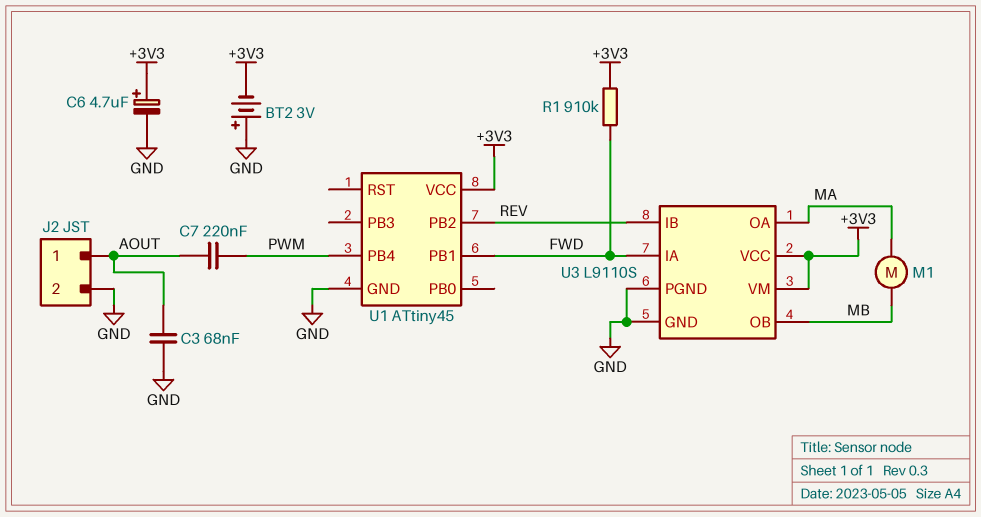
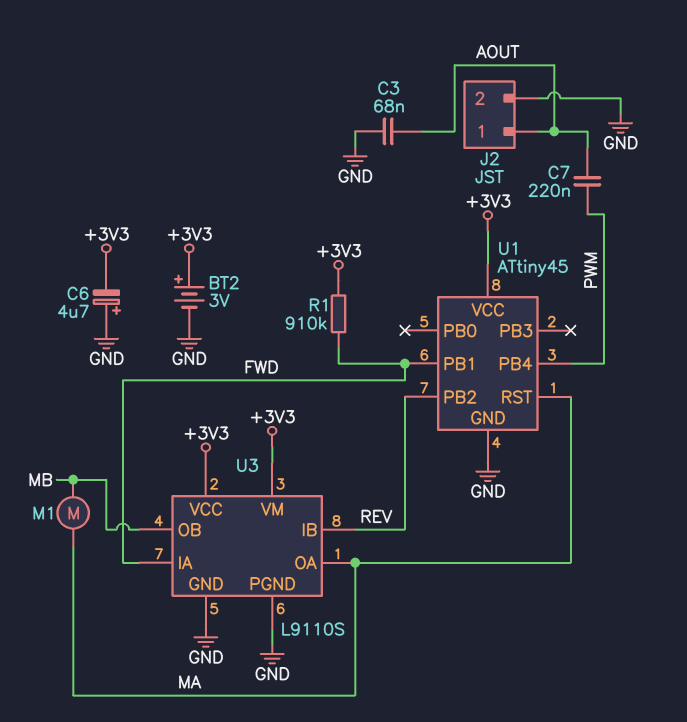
BT2: 3V (plus GND, minus +3V3) -> 3V (plus +3V3, minus GND)
C6: 4.7uF (plus +3V3, minus GND) -> 4.7uF (plus GND, minus +3V3)
U1 pin RST: none -> MA

